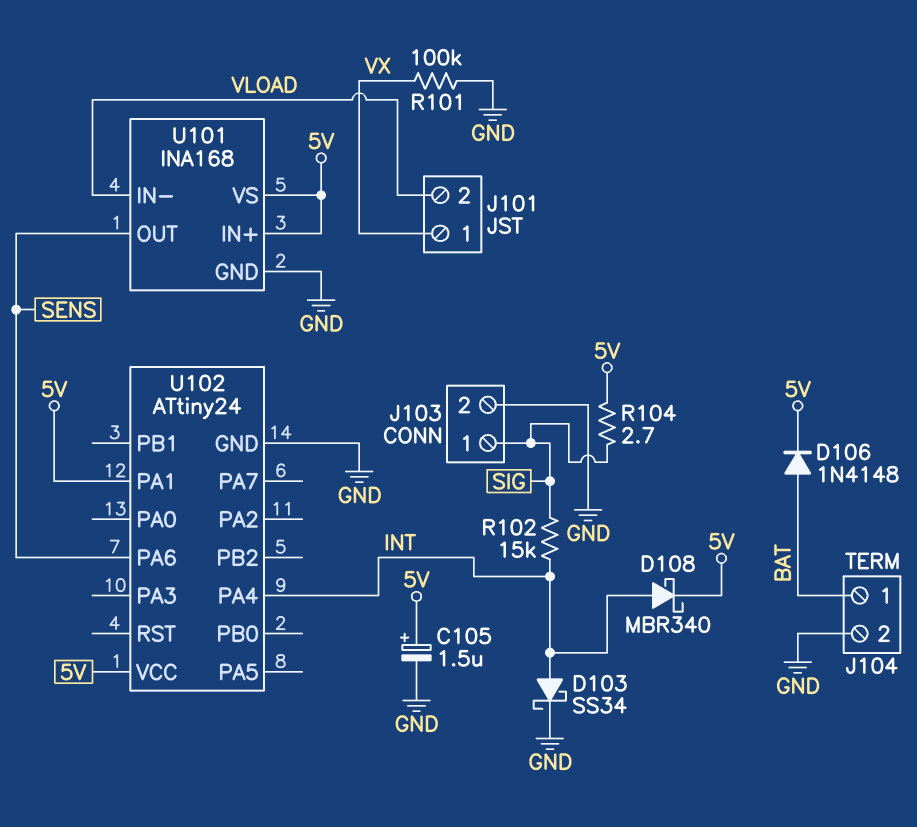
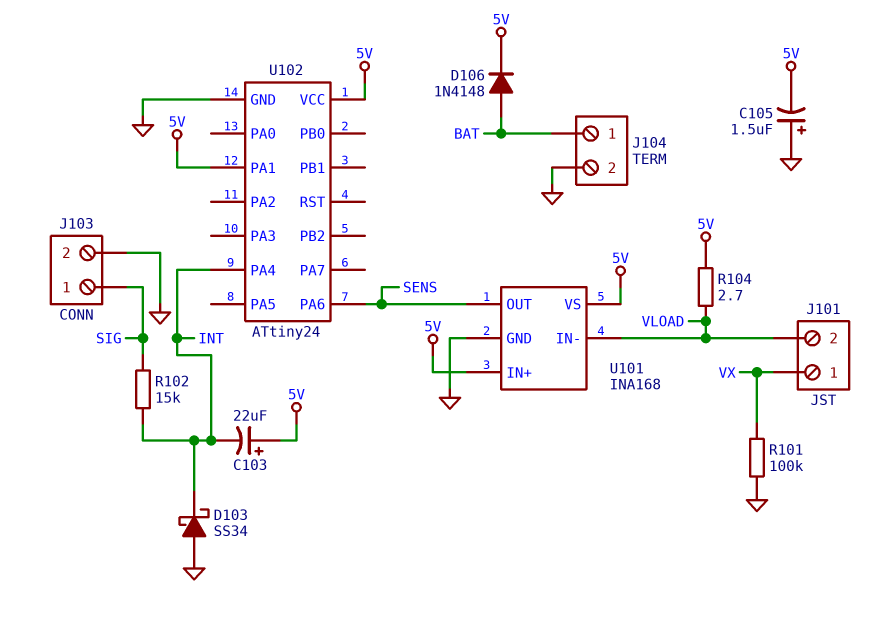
C103: none -> 22uF (plus 5V, minus INT)
C105: 1.5uF (plus 5V, minus GND) -> 1.5uF (plus GND, minus 5V)
D103: schottky SS34 (A INT, K GND) -> schottky SS34 (A GND, K INT)
D108: schottky MBR340 (A INT, K 5V) -> none
R104: 2.7 (5V, SIG) -> 2.7 (5V, VLOAD)

